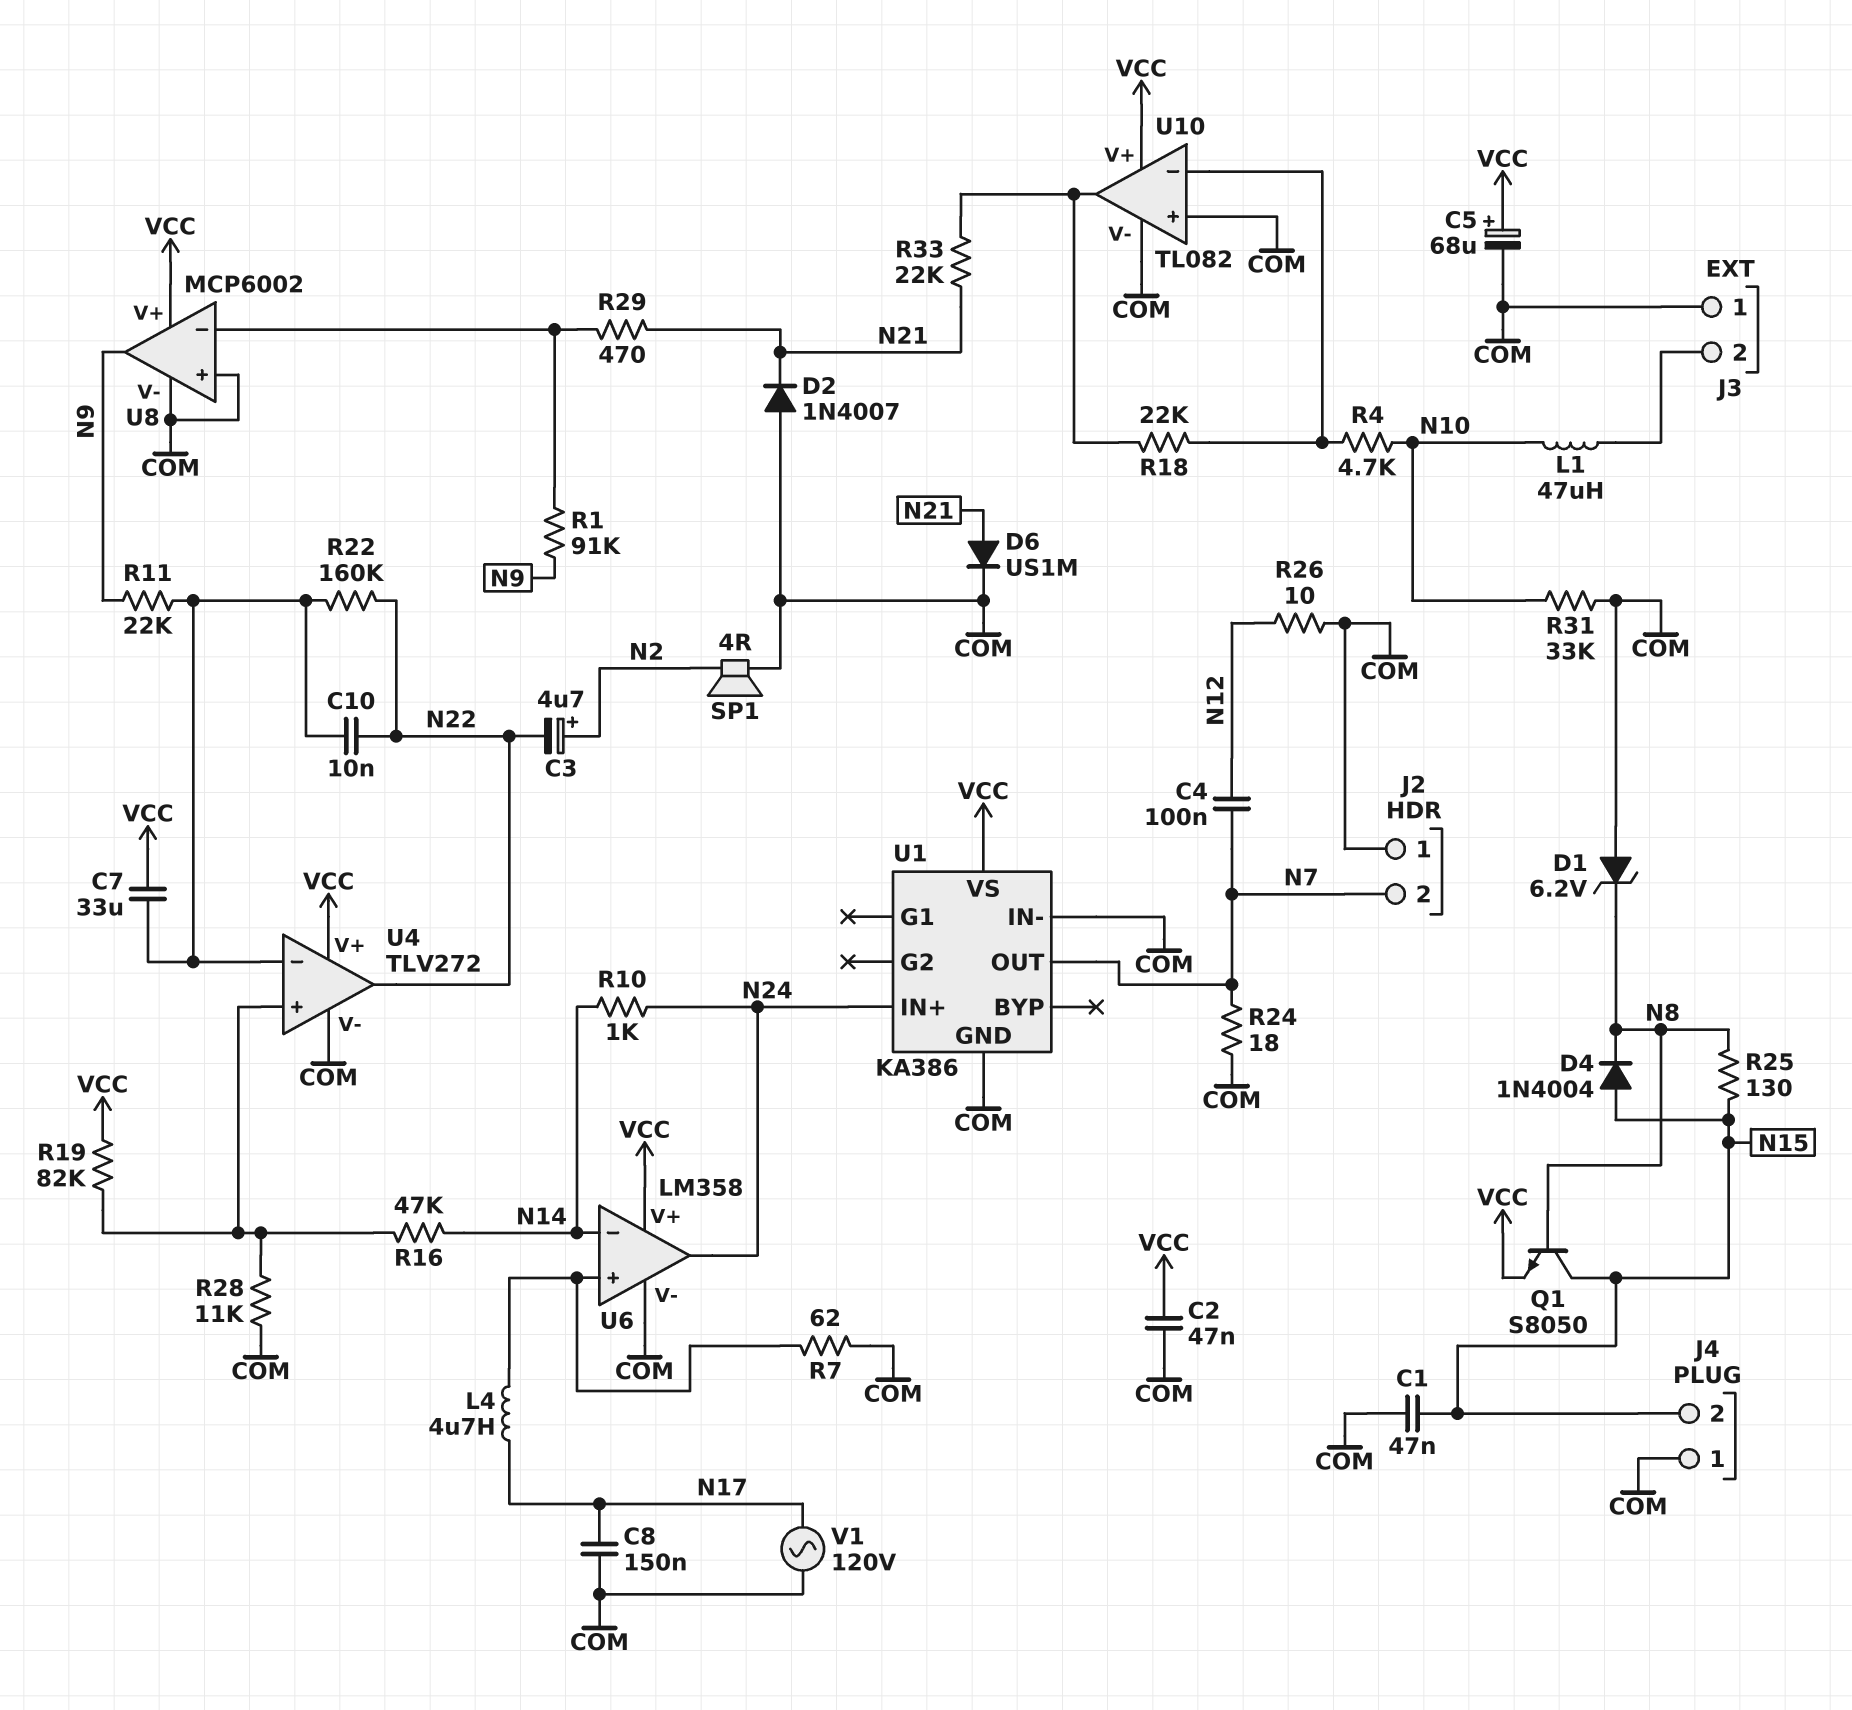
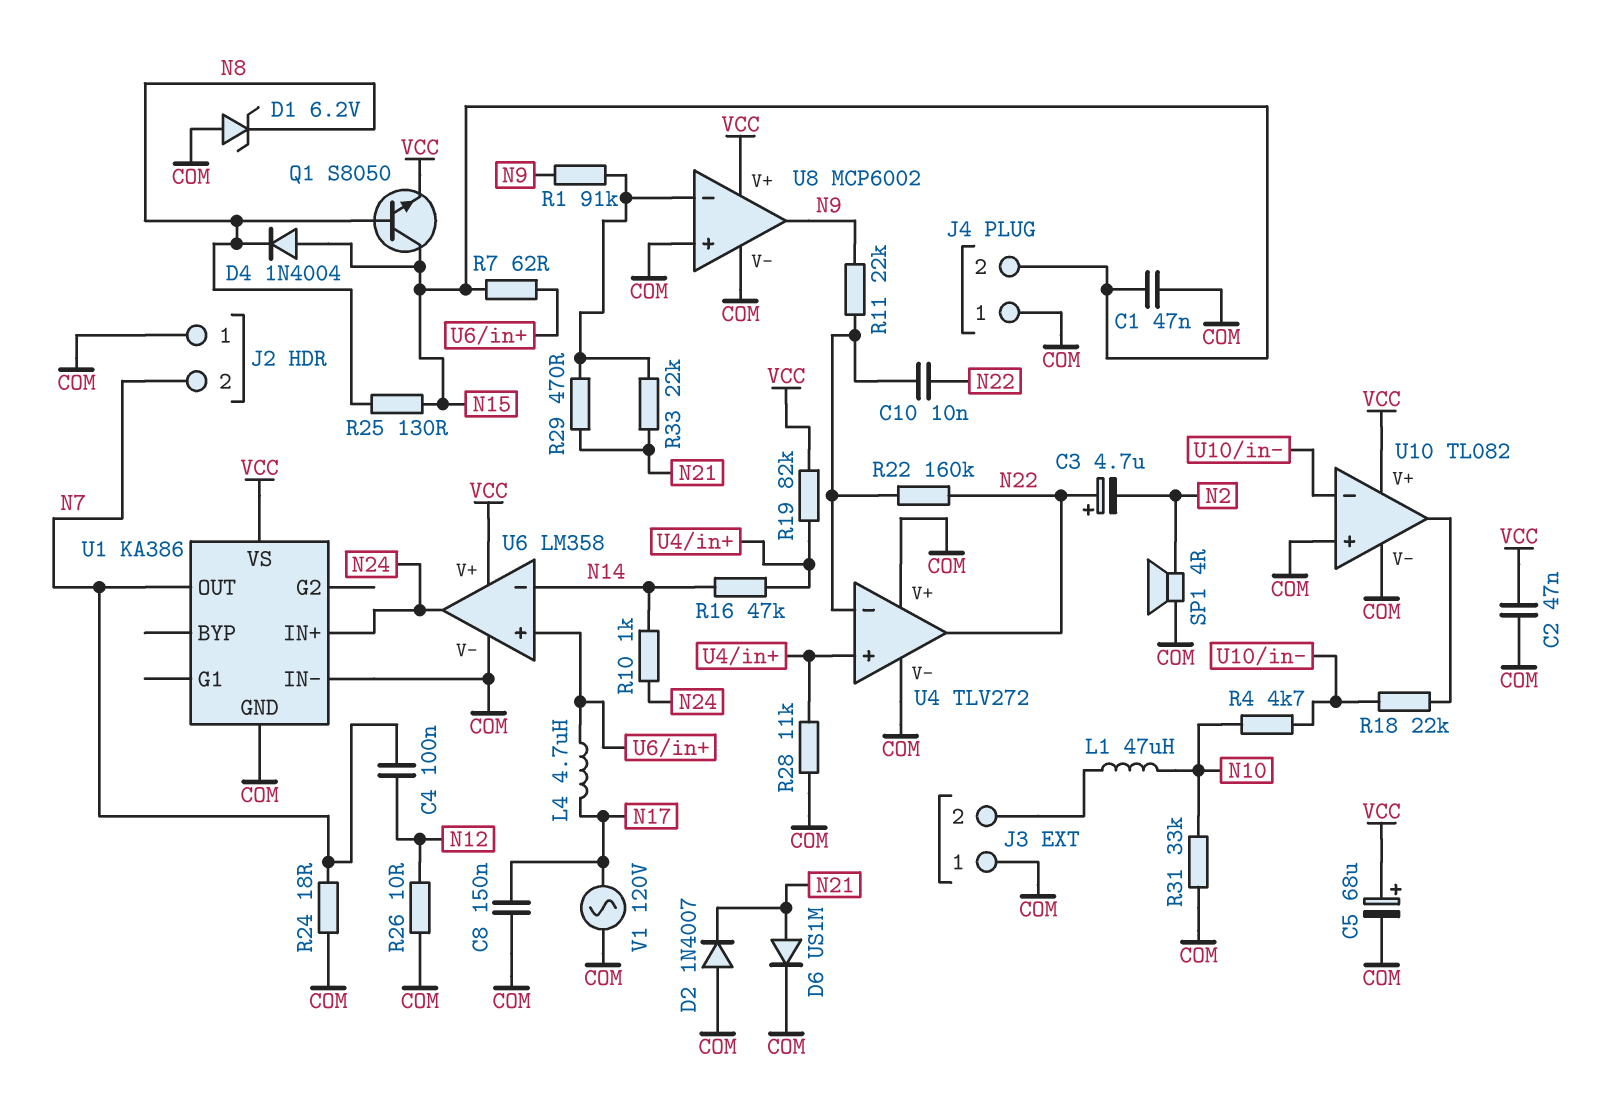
C3: 4.7uF (plus N2, minus N22) -> 4.7uF (plus N22, minus N2)
C7: 33uF (U4/in-, VCC) -> none
R7: 62 (COM, U6/in+) -> 62 (N15, U6/in+)
R33: 22k (N21, U10/out) -> 22k (N21, U8/in-)
U4 pin V+: VCC -> COM

